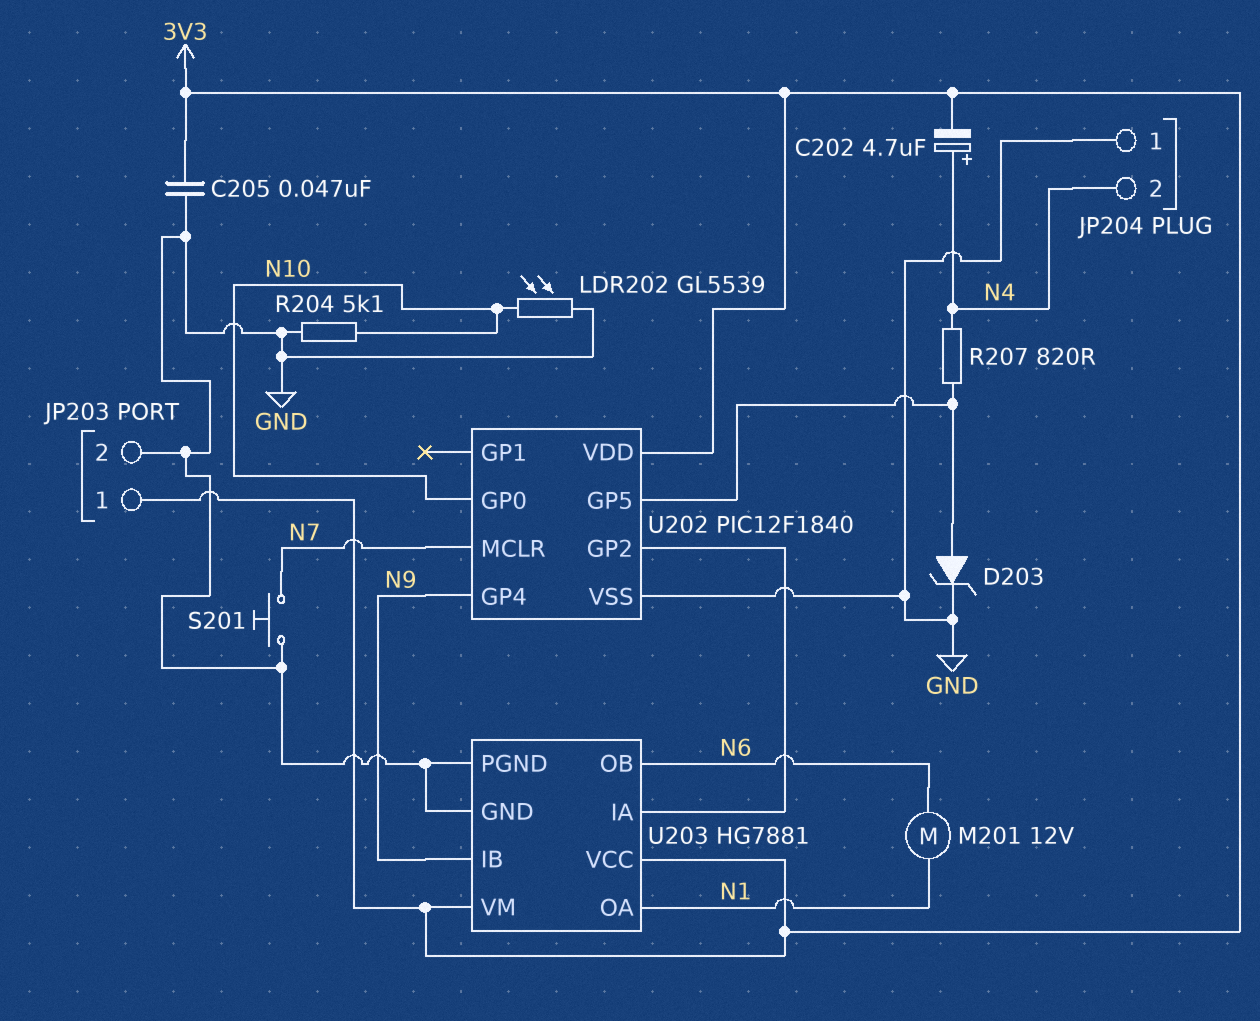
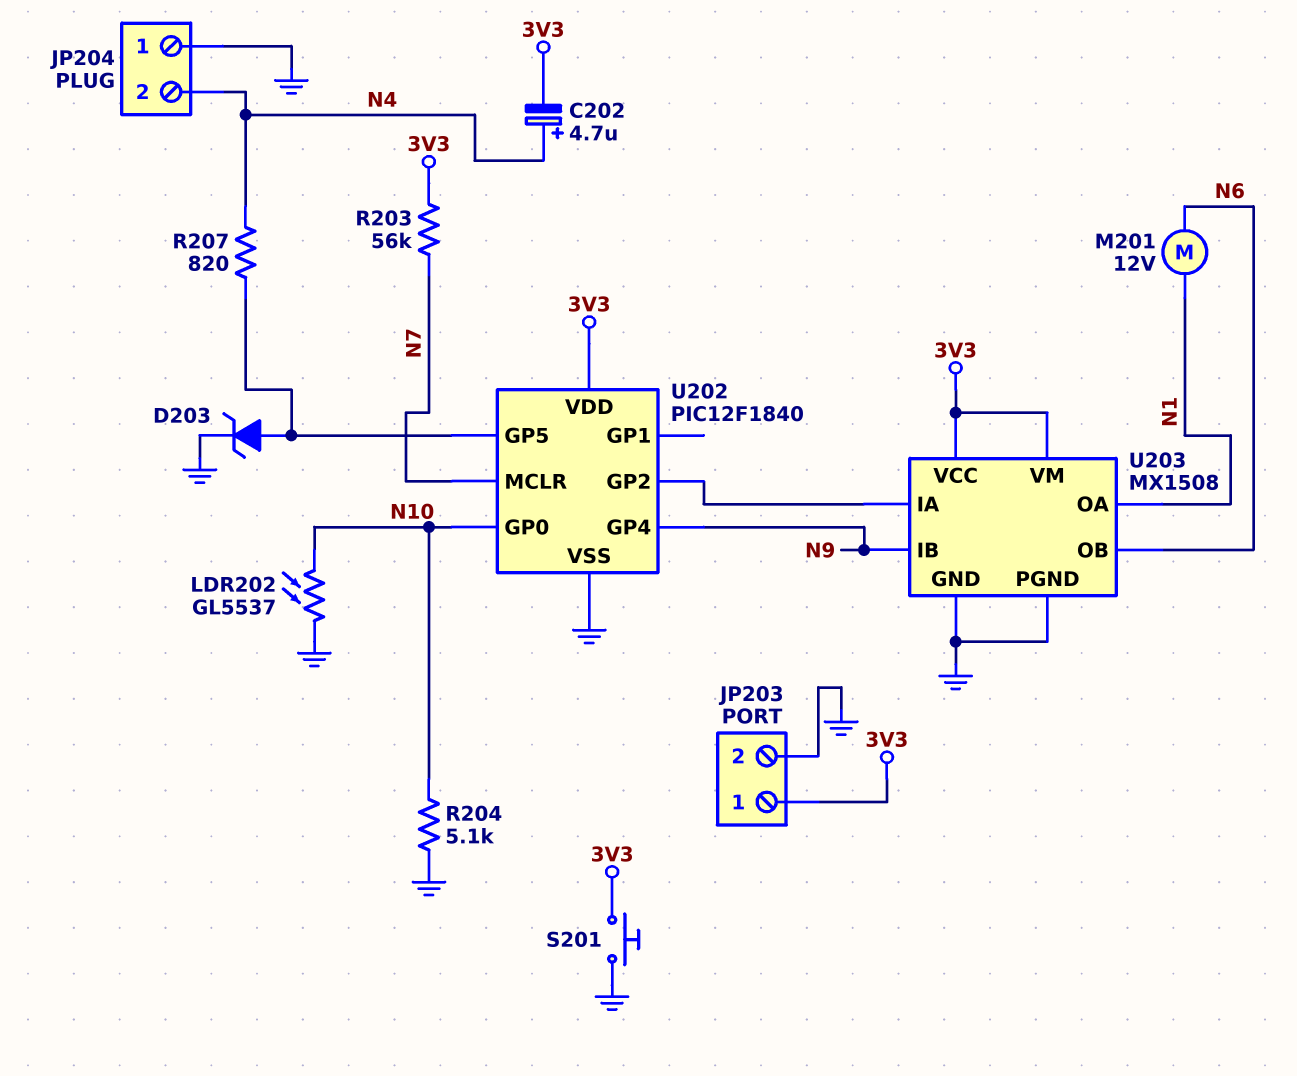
C205: 47nF (3V3, GND) -> none
LDR202: GL5539 (GND, N10) -> GL5537 (GND, N10)
R203: none -> 56k (3V3, N7)
S201: button (GND, N7) -> button (3V3, GND)
U203: HG7881 -> MX1508

